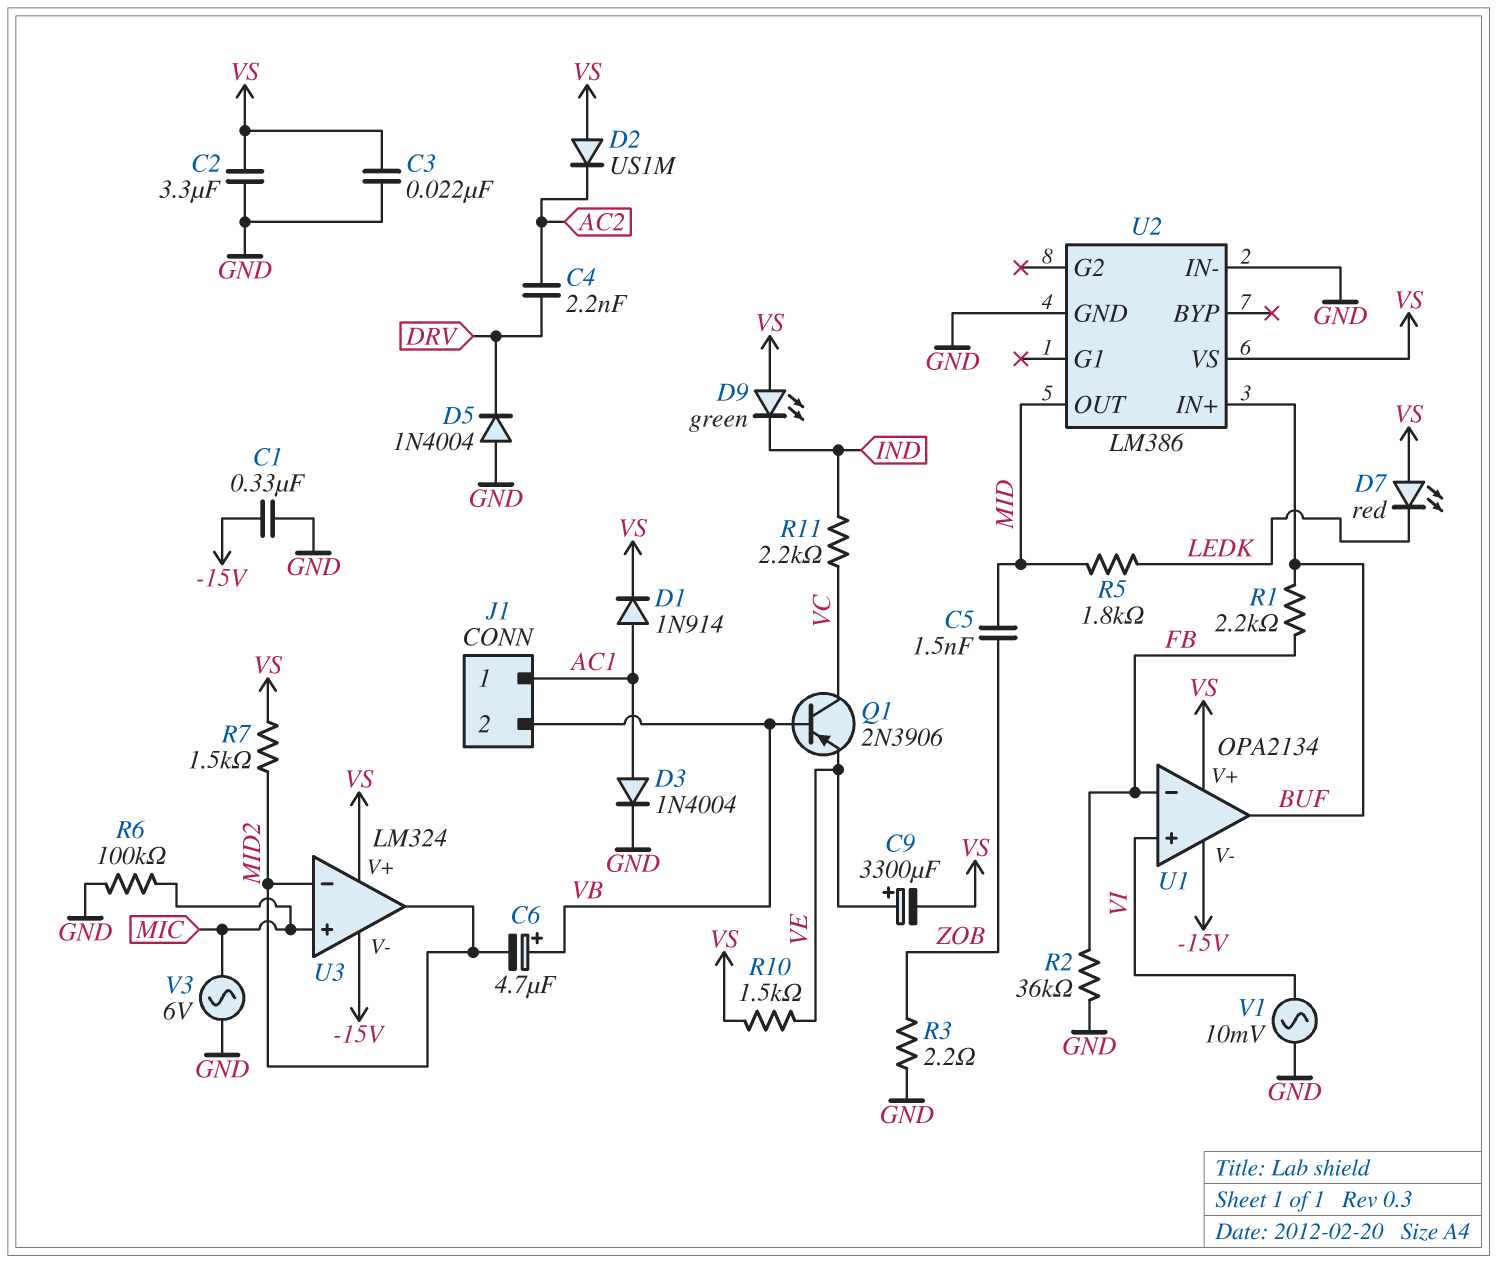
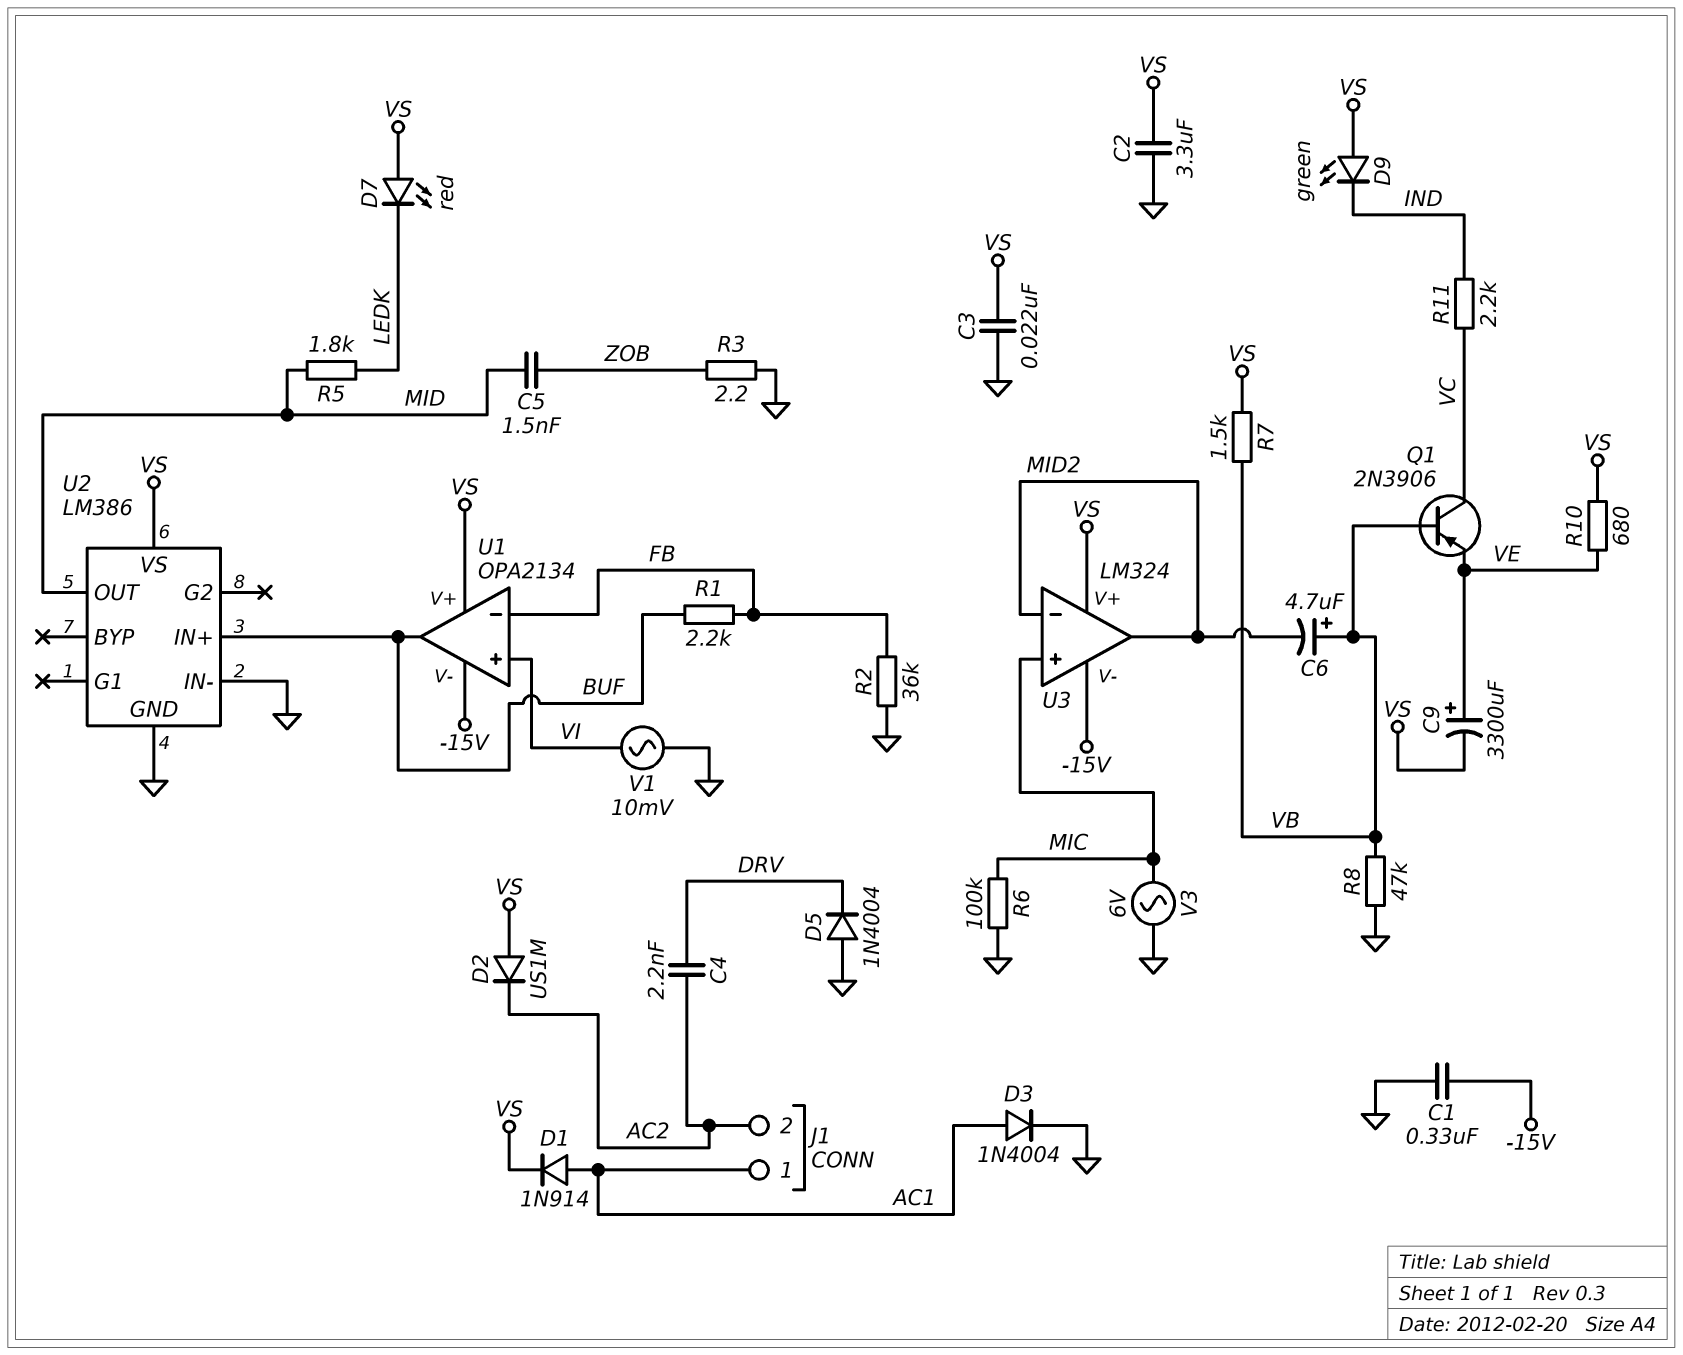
J1 pin 2: VB -> AC2
R7: 1.5k (MID2, VS) -> 1.5k (VB, VS)
R8: none -> 47k (GND, VB)
R10: 1.5k (VE, VS) -> 680 (VE, VS)

